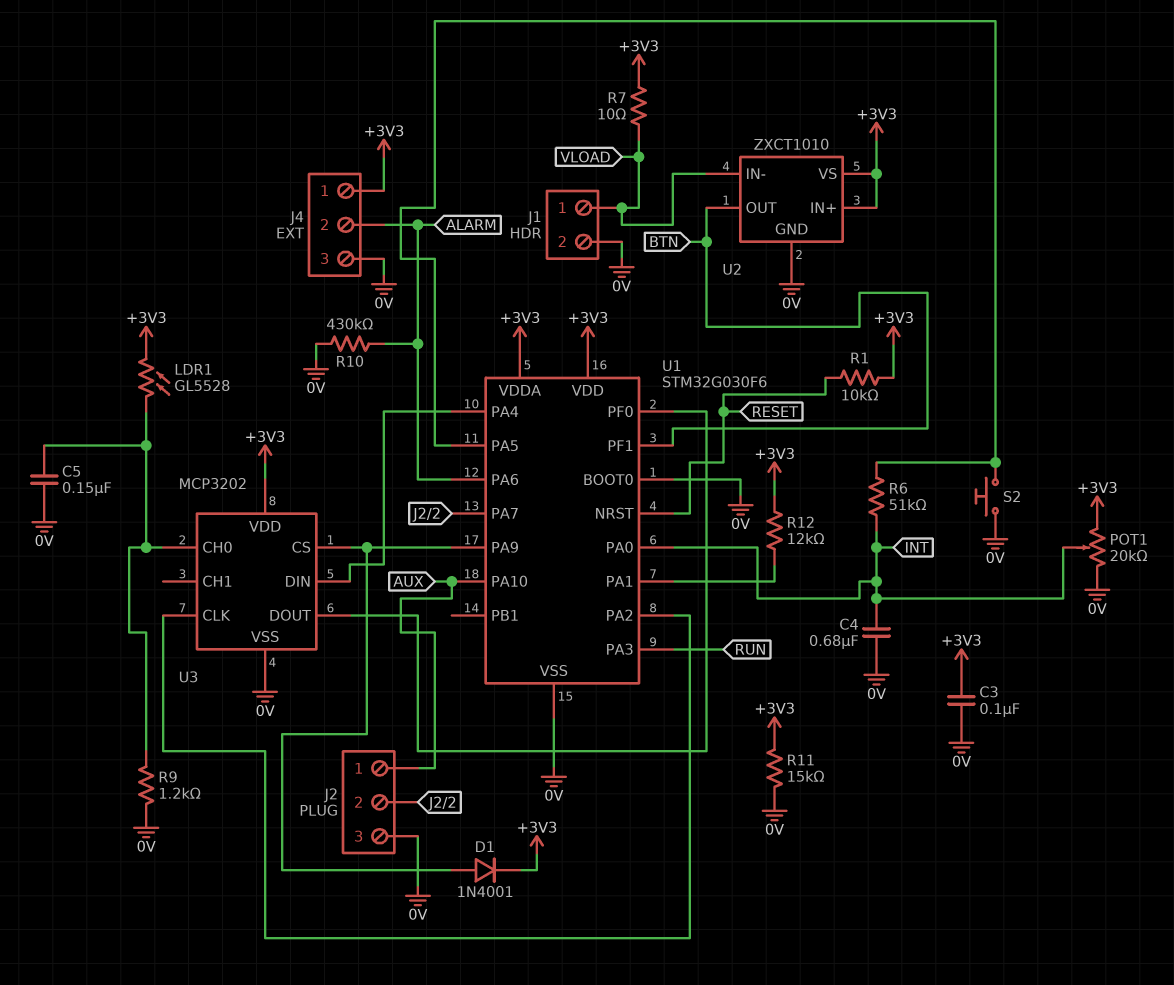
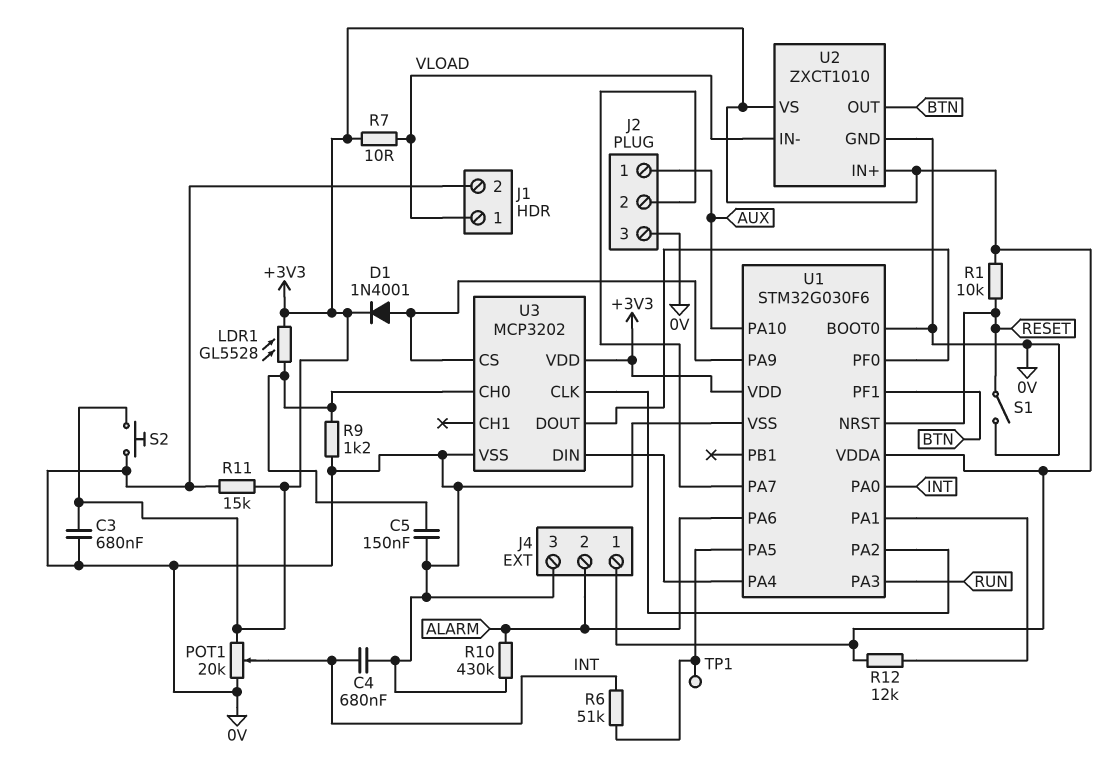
C3: 100nF (+3V3, 0V) -> 680nF (+3V3, 0V)
S1: none -> switch (0V, RESET)
S2: button (0V, U1/PA5) -> button (+3V3, 0V)
TP1: none -> test point (U1/PA5)

